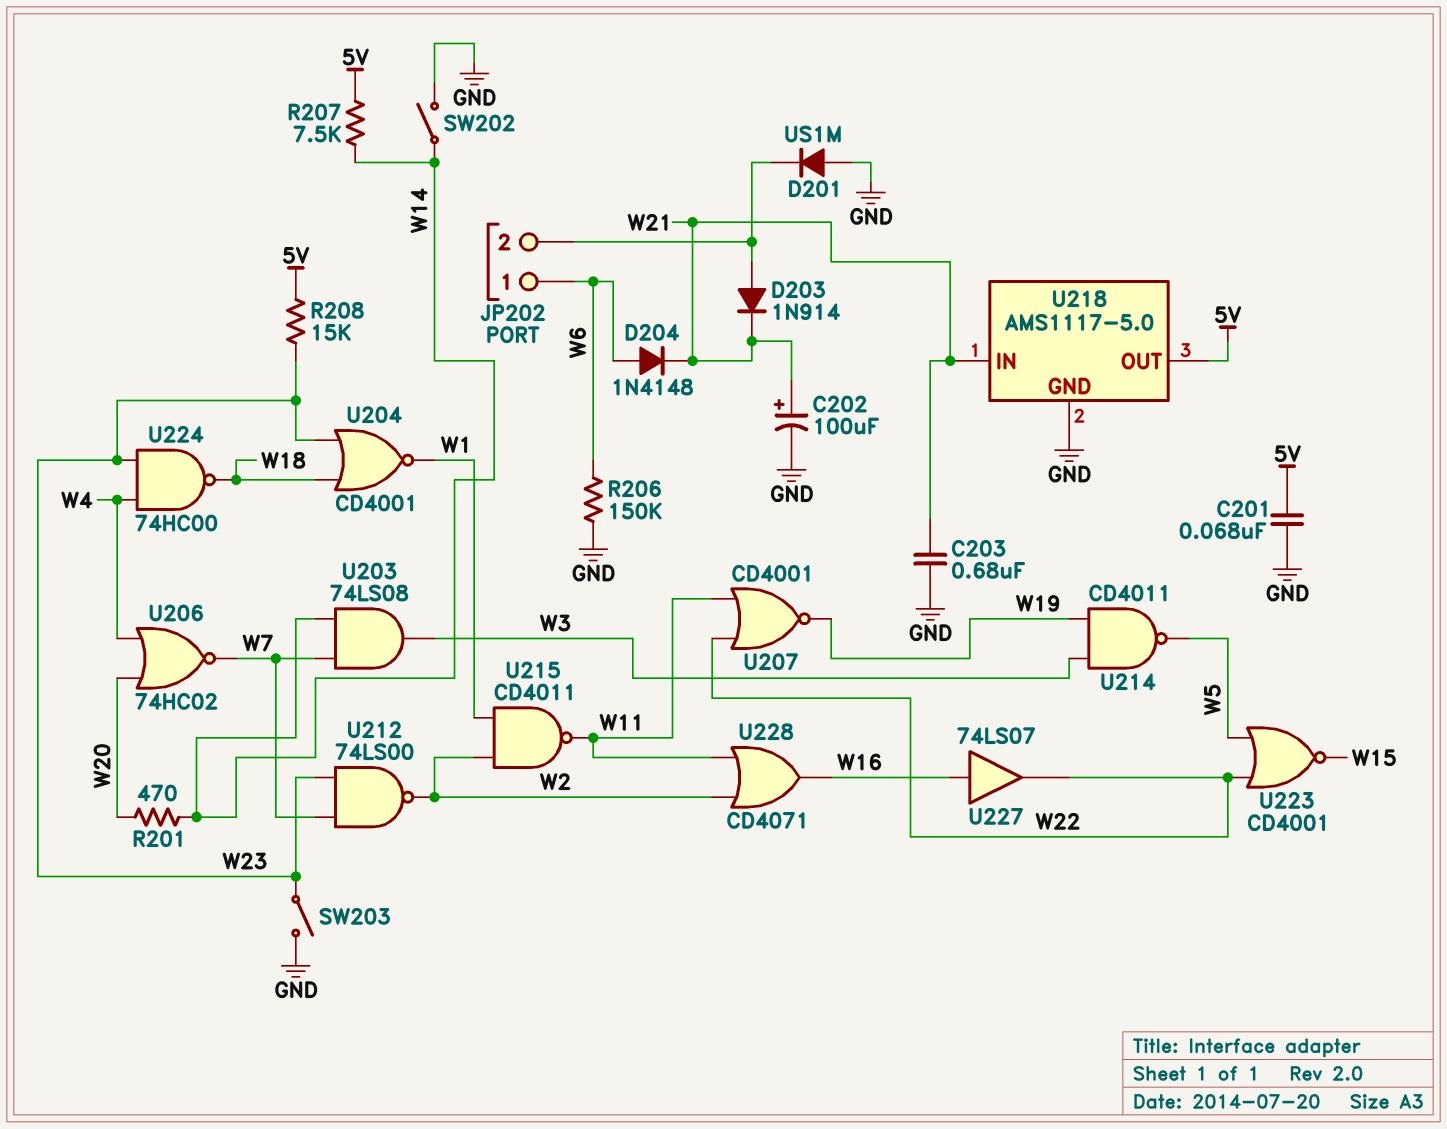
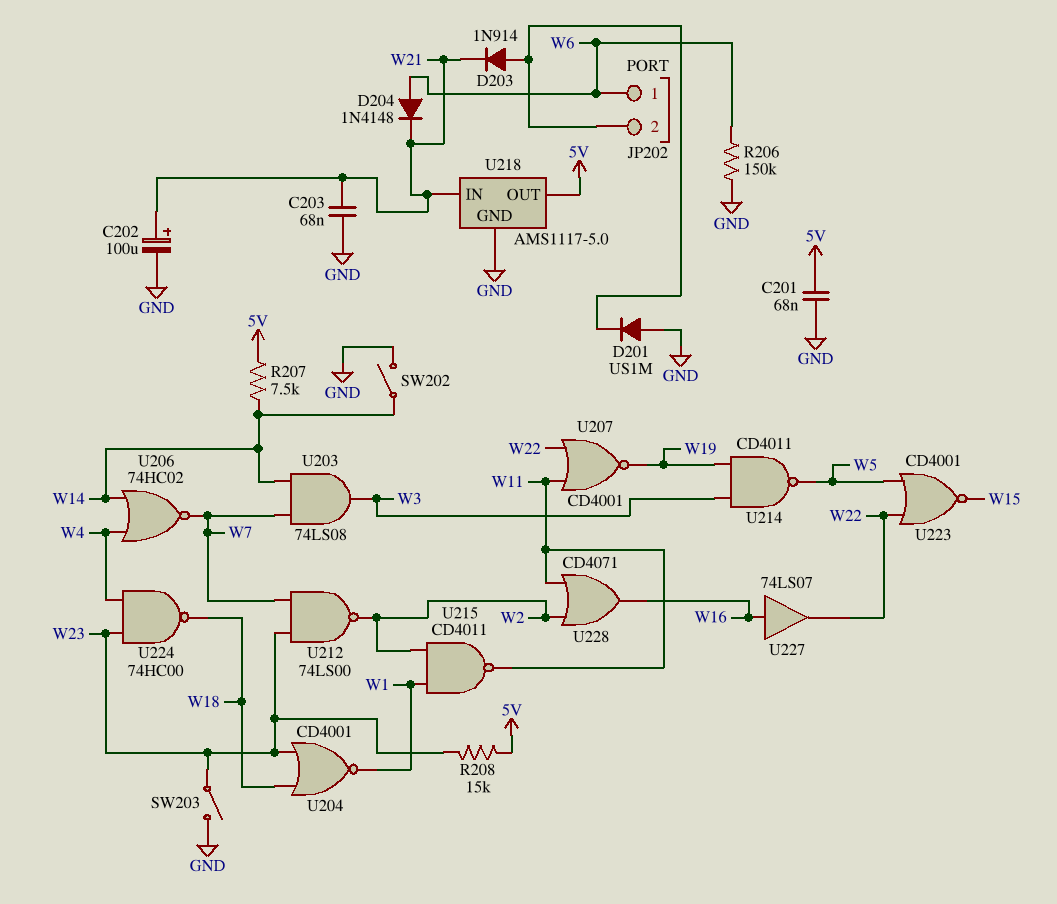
C203: 680nF (GND, W21) -> 68nF (GND, W21)
R201: 470 (W14, W20) -> none
U206: NOR 74HC02 (in W4, in W20, out W7) -> NOR 74HC02 (in W4, in W14, out W7)

